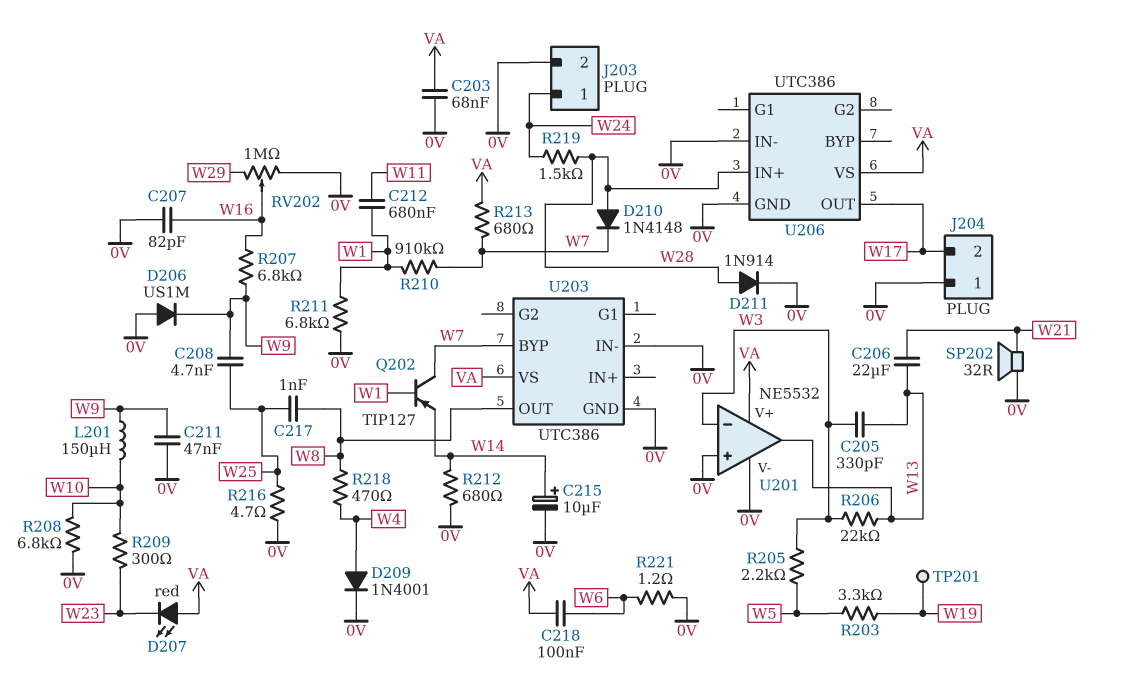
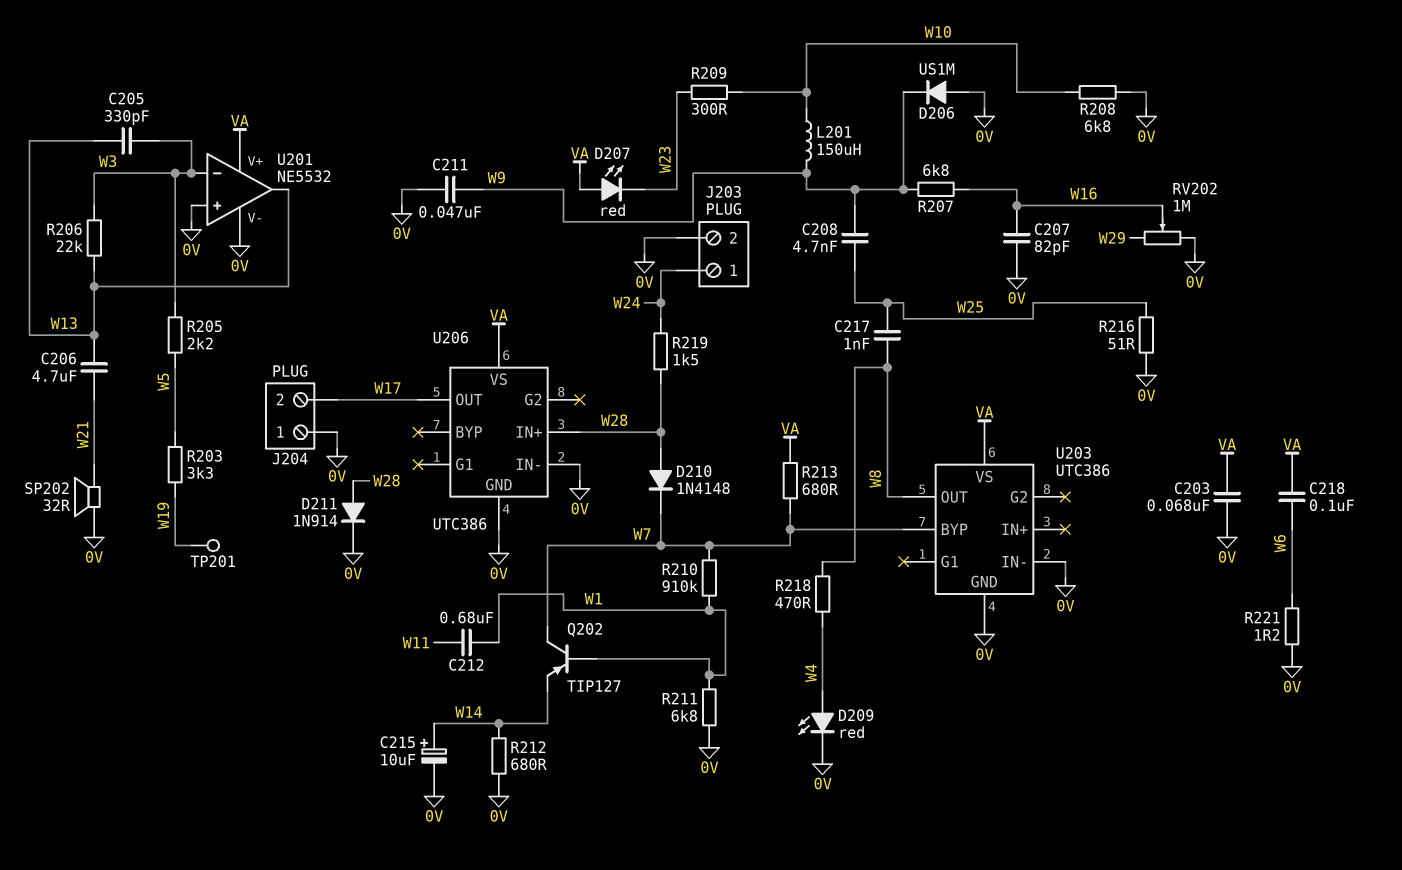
C206: 22uF (W13, W21) -> 4.7uF (W13, W21)
D209: diode 1N4001 (A W4, K 0V) -> LED red (A W4, K 0V)
R216: 4.7 (0V, W25) -> 51 (0V, W25)

